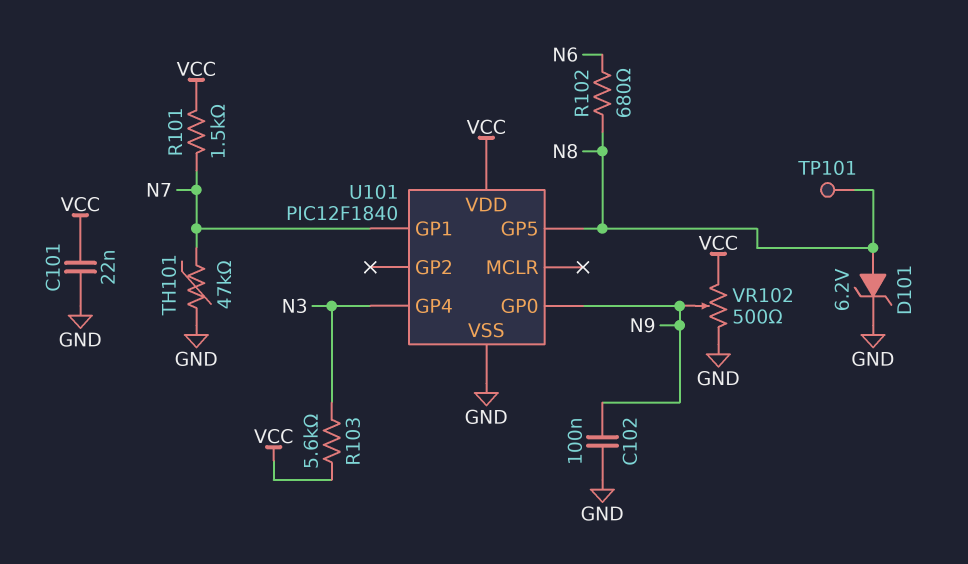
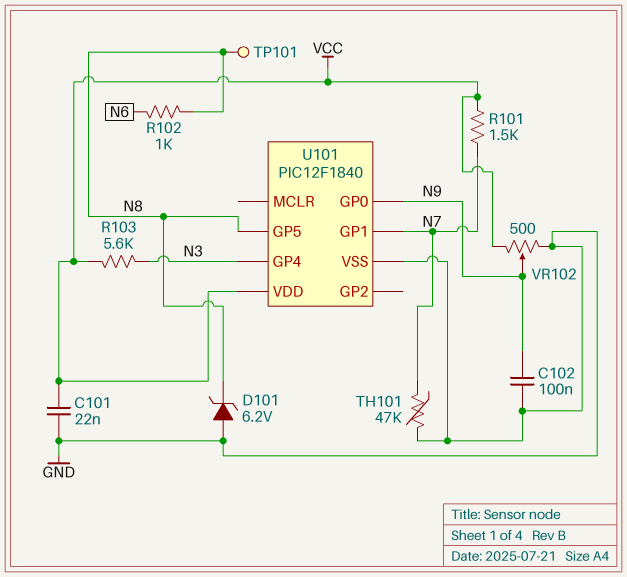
D101: zener 6.2V (A N8, K GND) -> zener 6.2V (A GND, K N8)
R102: 680 (N6, N8) -> 1k (N6, N8)

